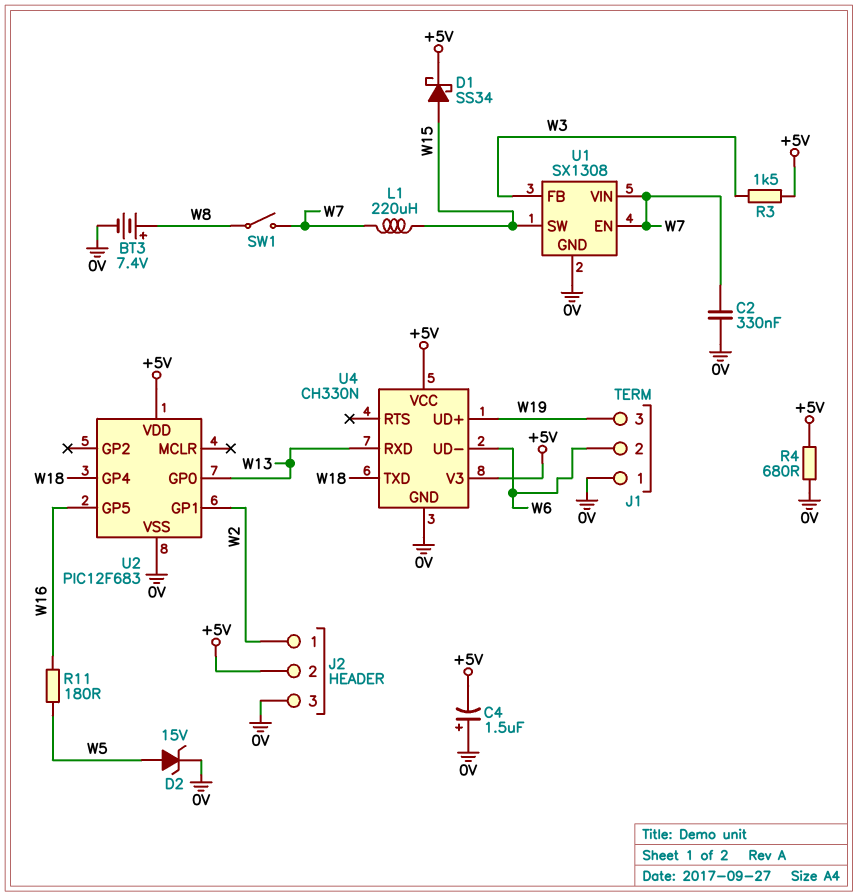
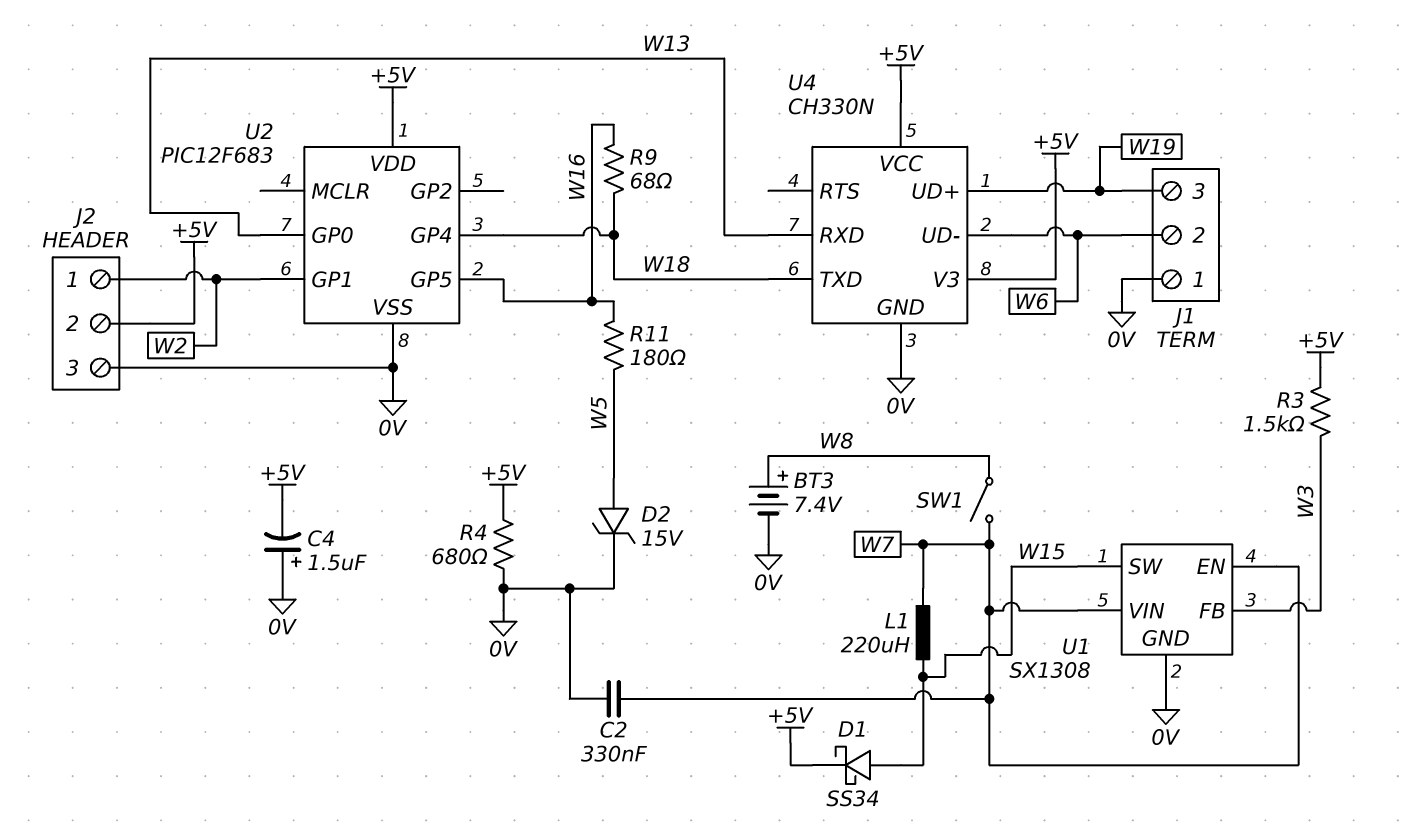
R9: none -> 68 (W16, W18)

